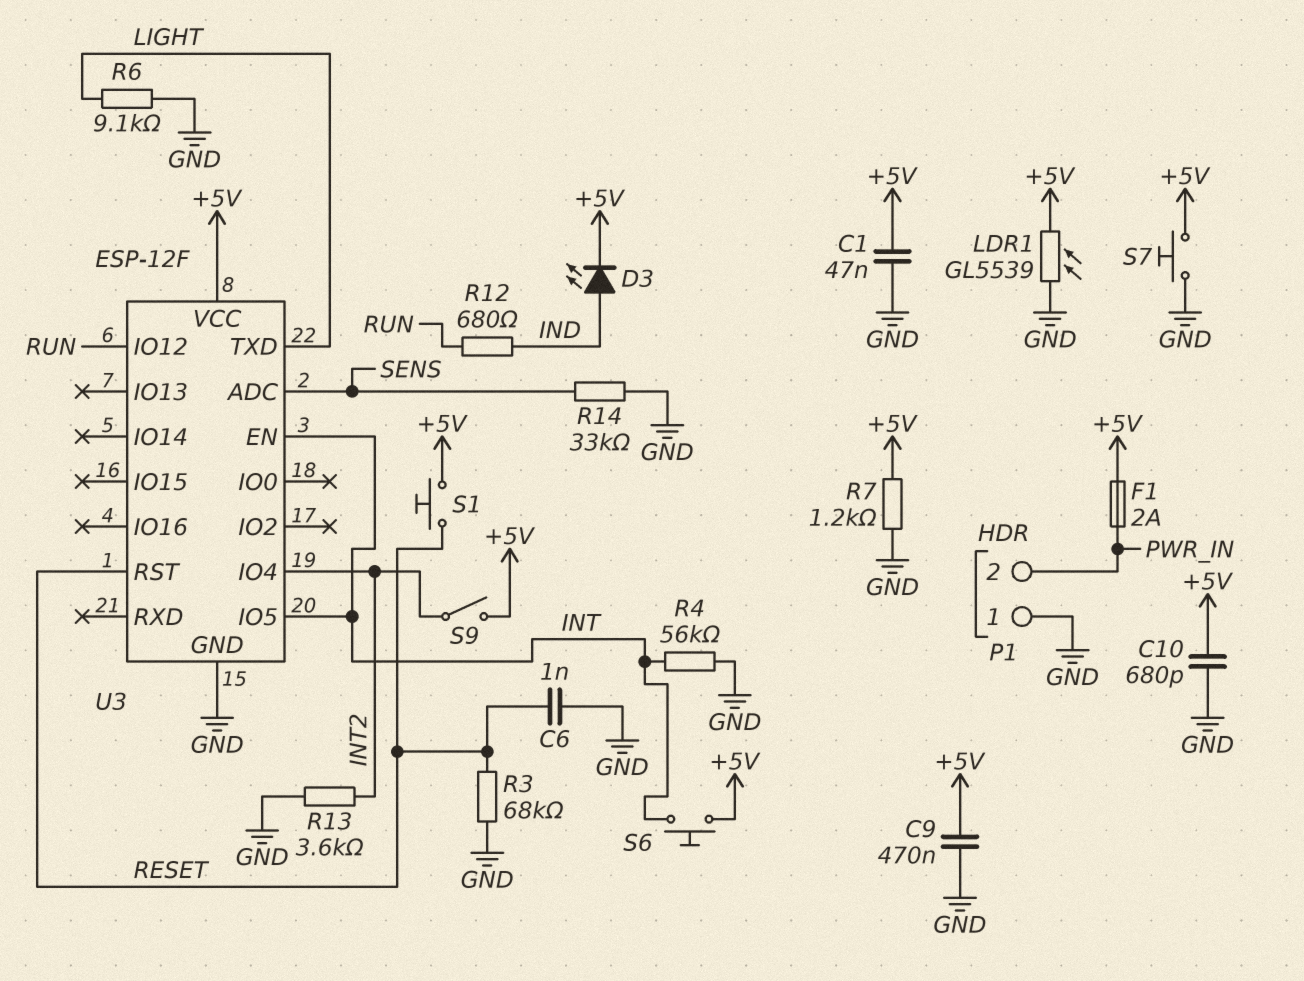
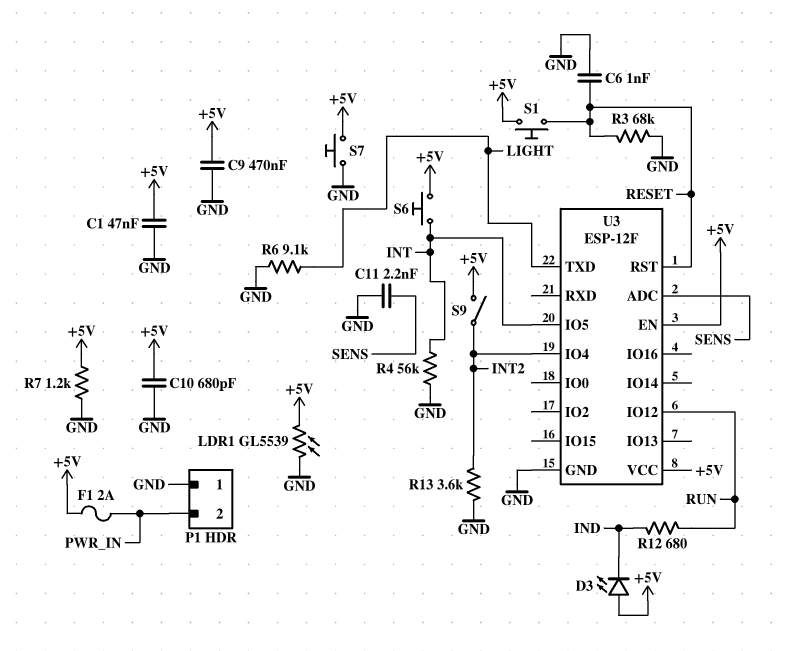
C11: none -> 2.2nF (GND, SENS)
D3: LED (A IND, K +5V) -> LED (A +5V, K IND)
R14: 33k (GND, SENS) -> none
U3 pin EN: INT -> +5V

